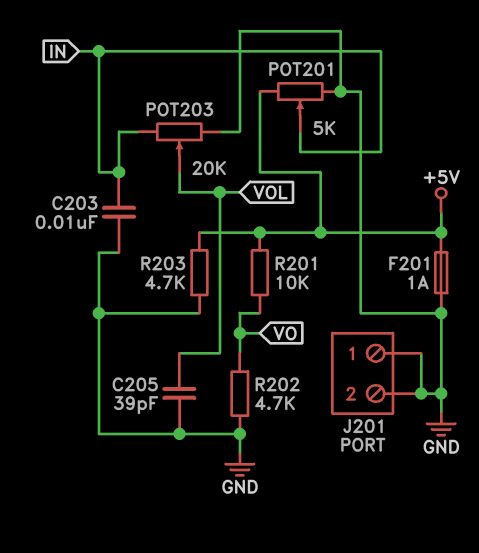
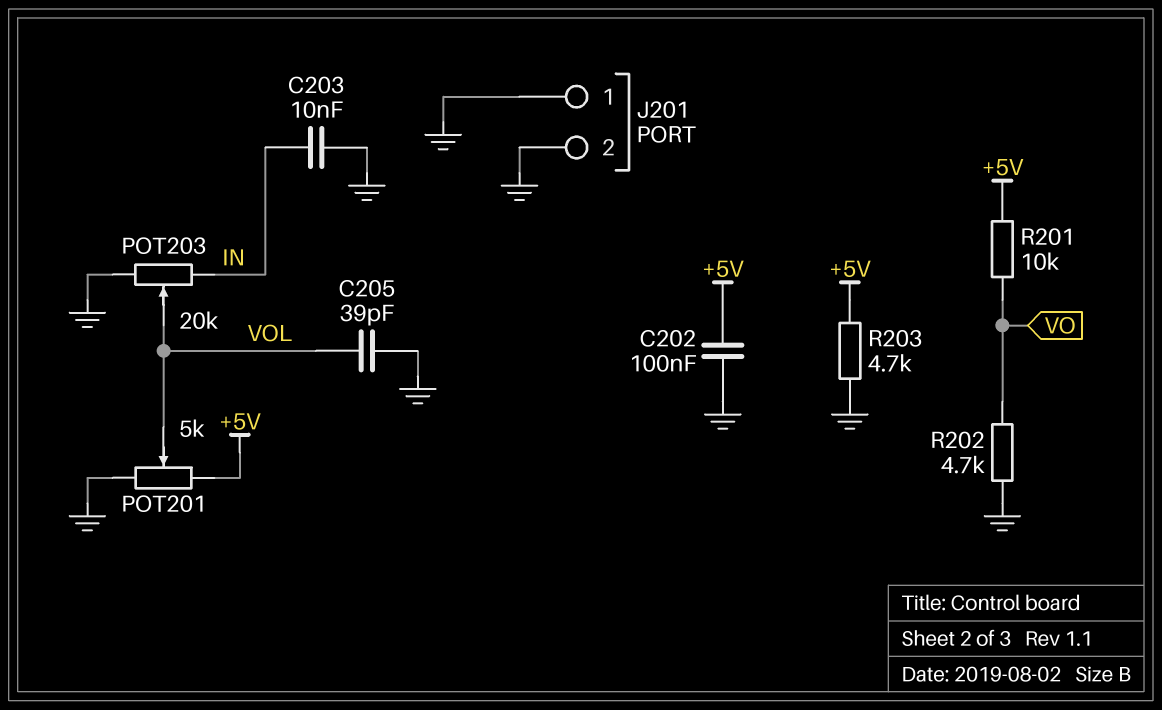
C202: none -> 100nF (+5V, GND)
F201: 1A (+5V, GND) -> none
POT201: 5k (+5V, GND, wiper IN) -> 5k (+5V, GND, wiper VOL)

